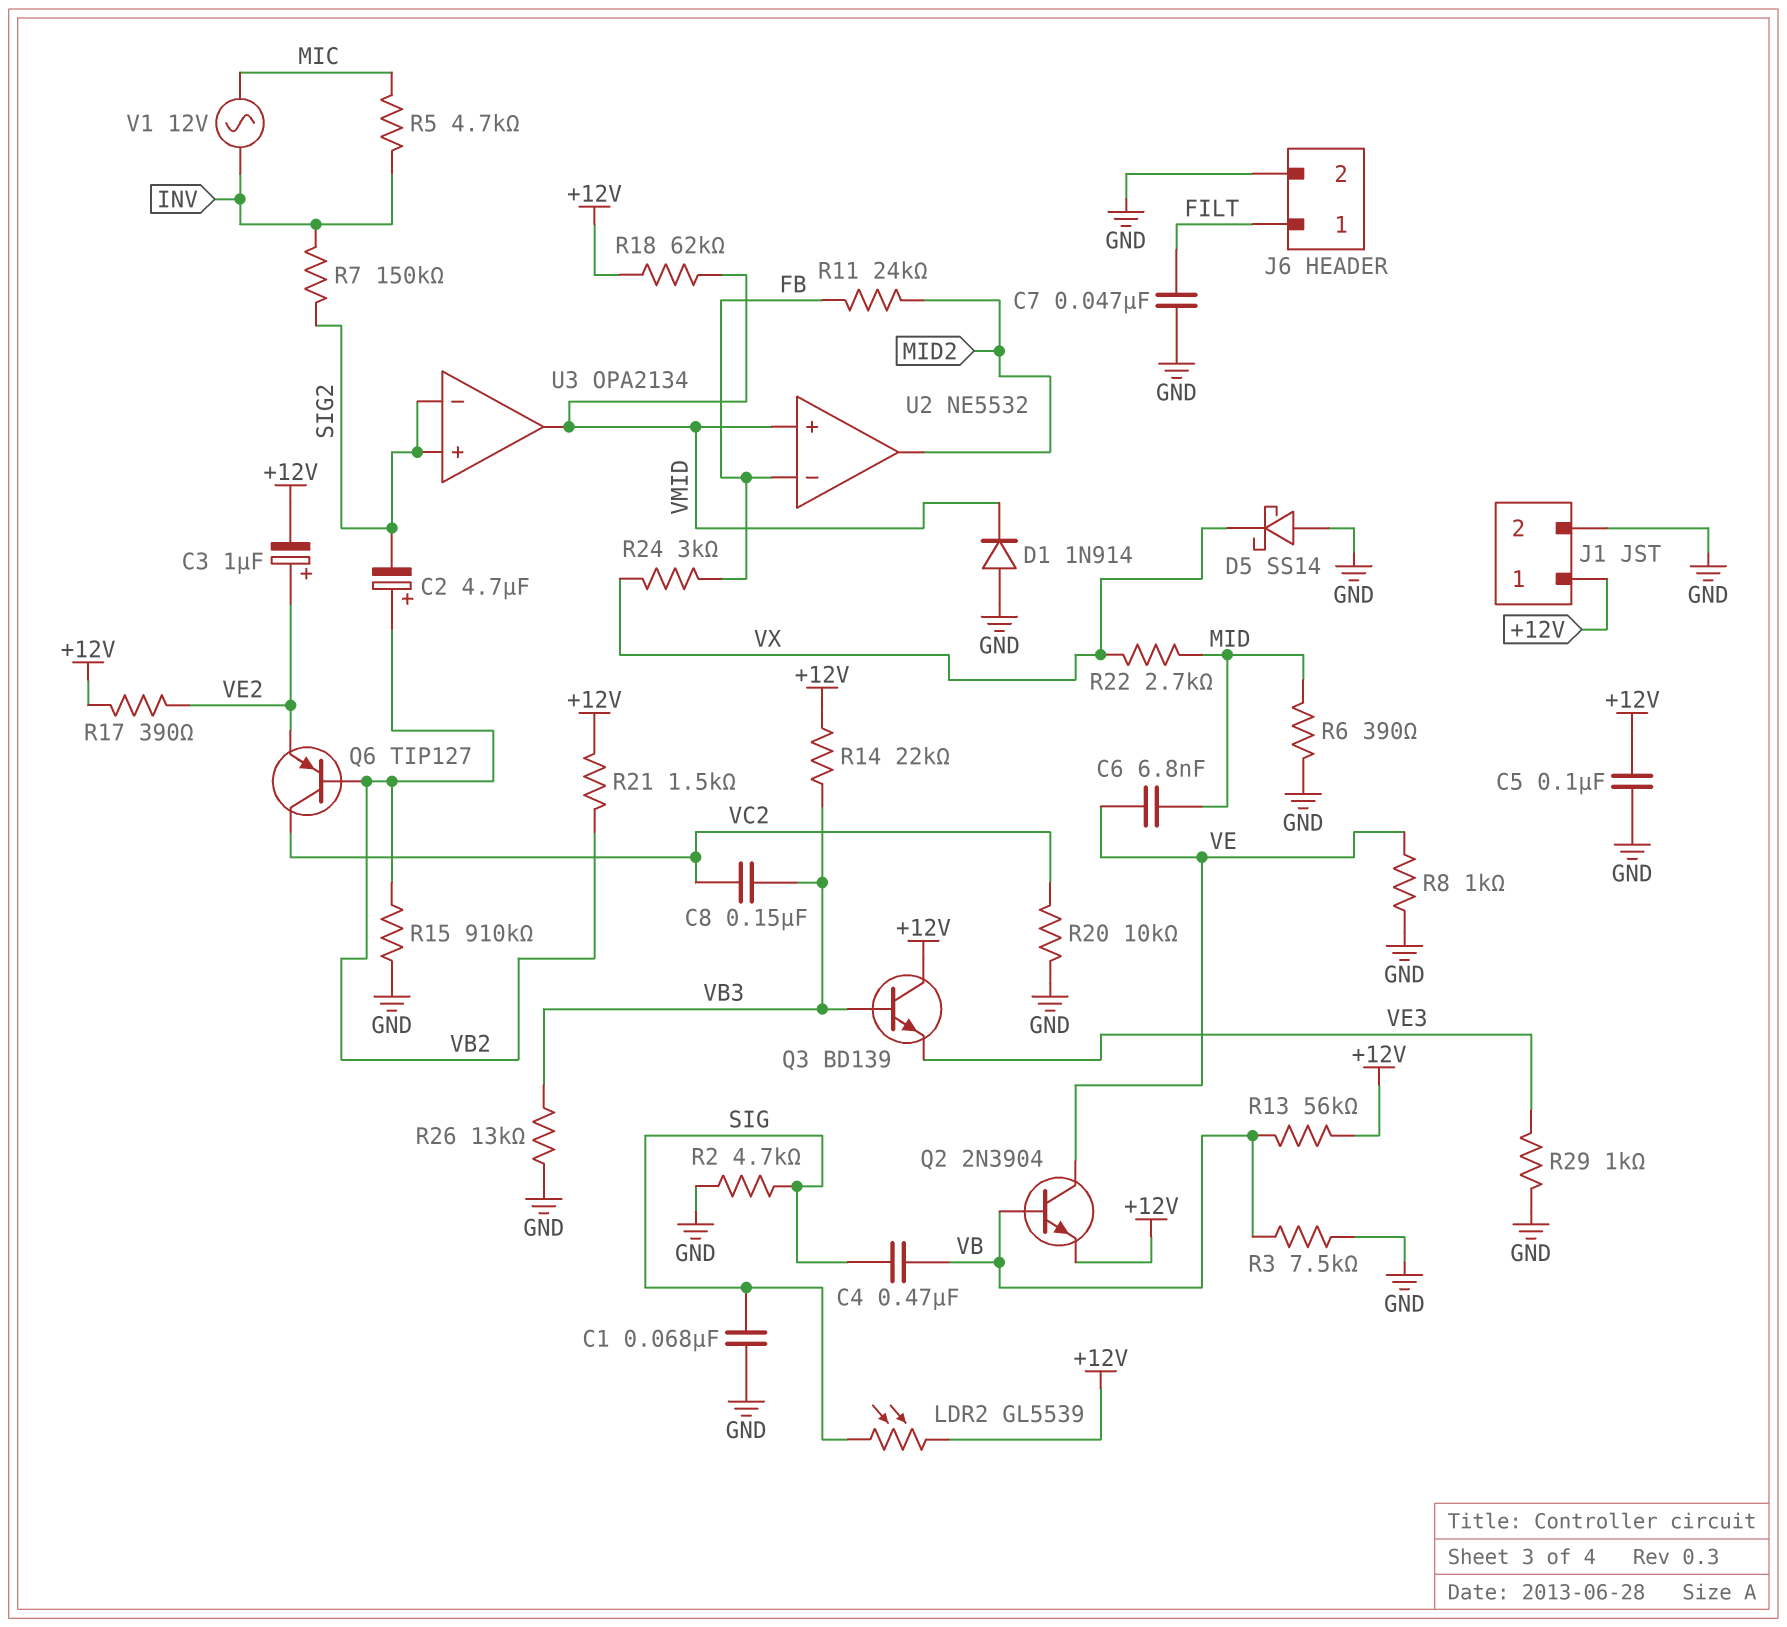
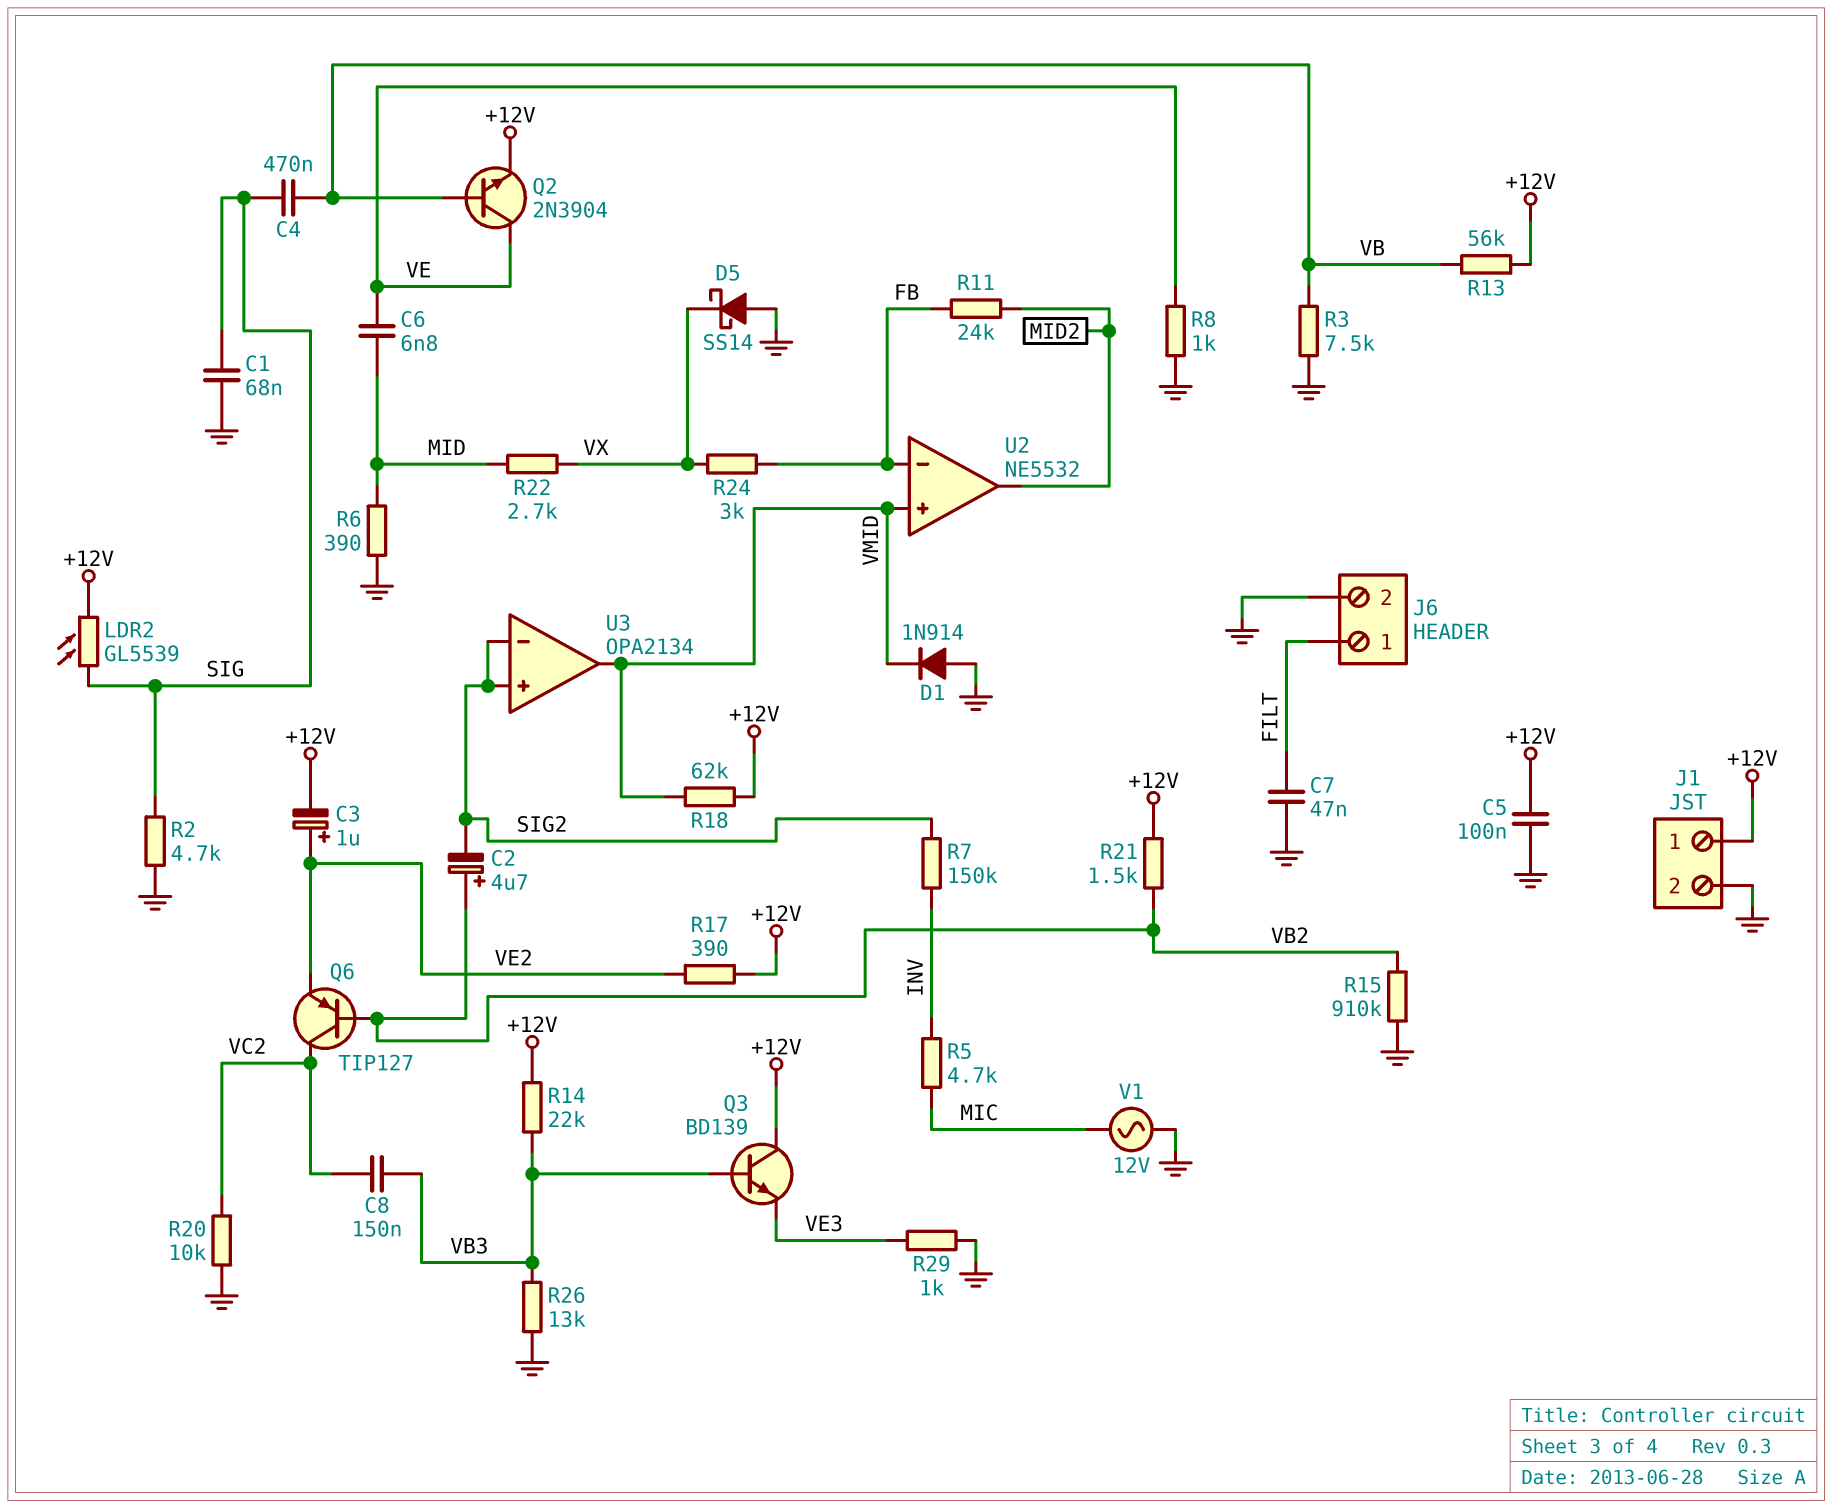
V1: AC 12V (INV, MIC) -> AC 12V (GND, MIC)

